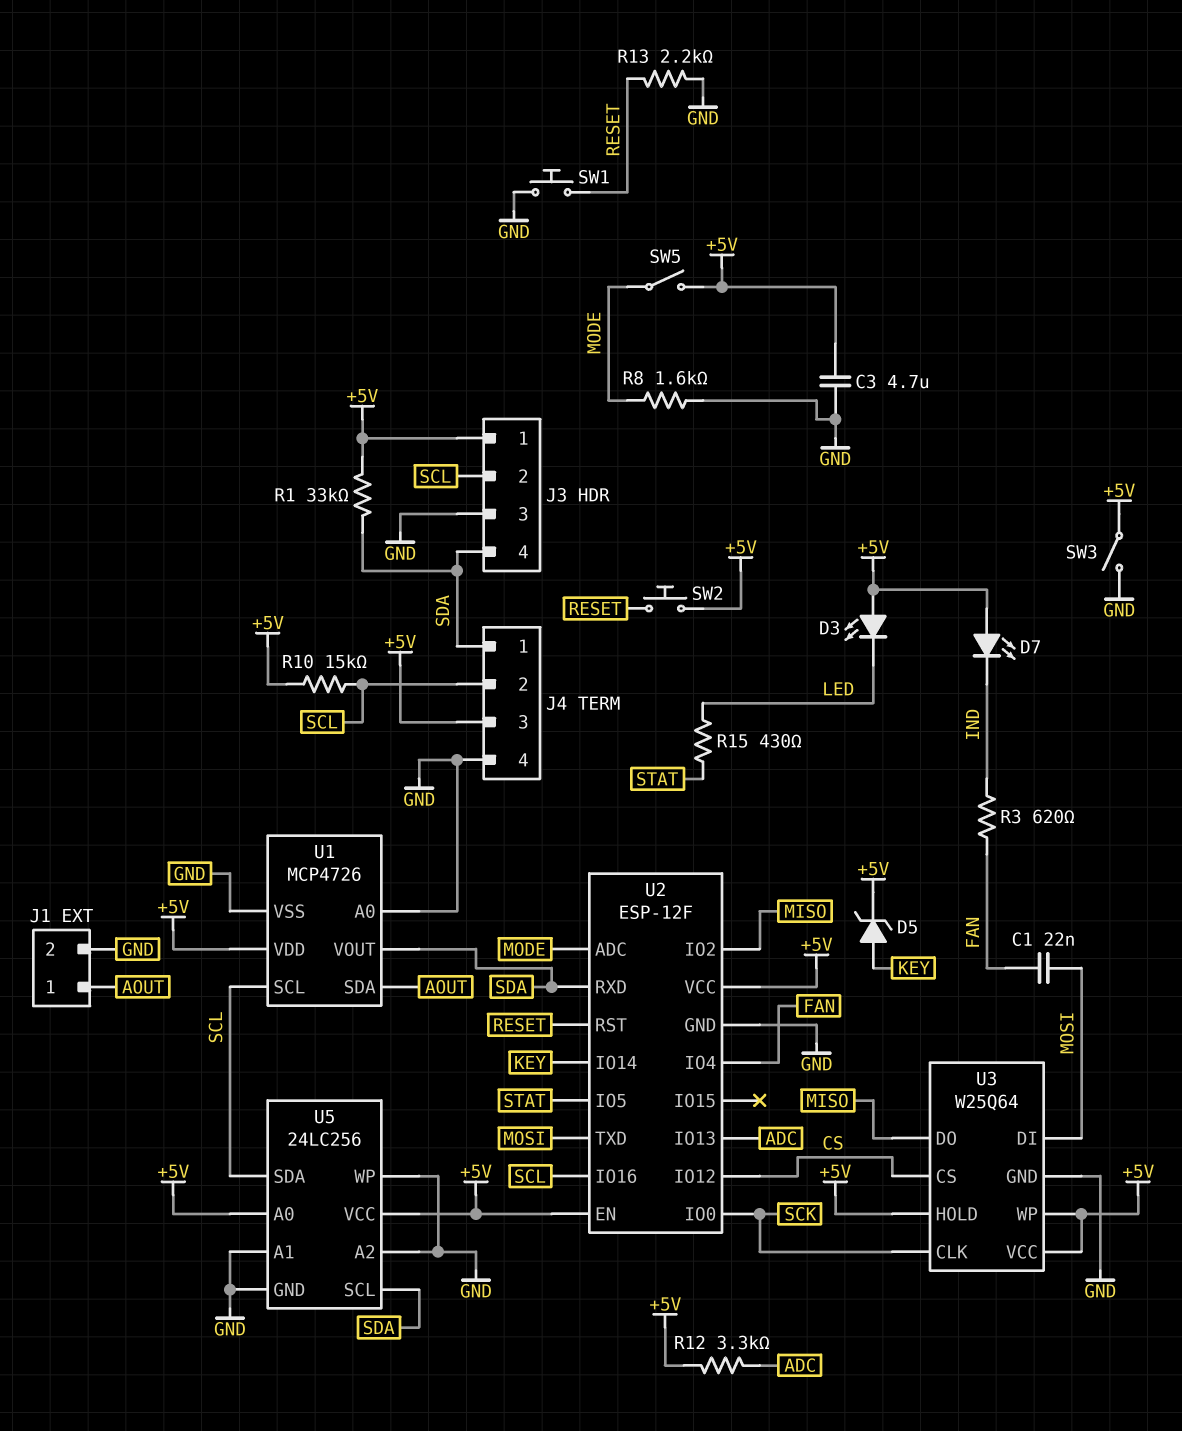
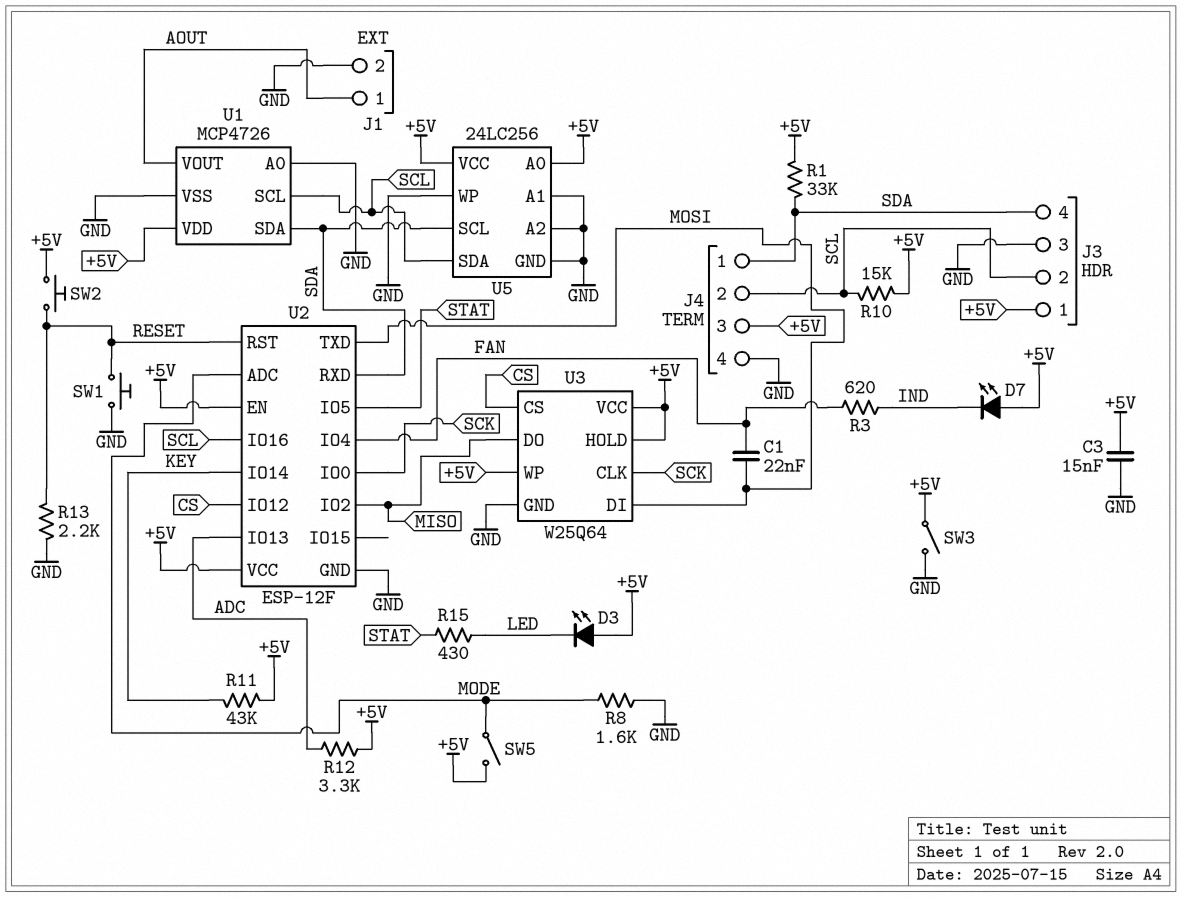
C3: 4.7uF (+5V, GND) -> 15nF (+5V, GND)
D5: zener (A KEY, K +5V) -> none
R11: none -> 43k (+5V, KEY)
U1 pin SDA: AOUT -> SDA
U1 pin VOUT: SDA -> AOUT

